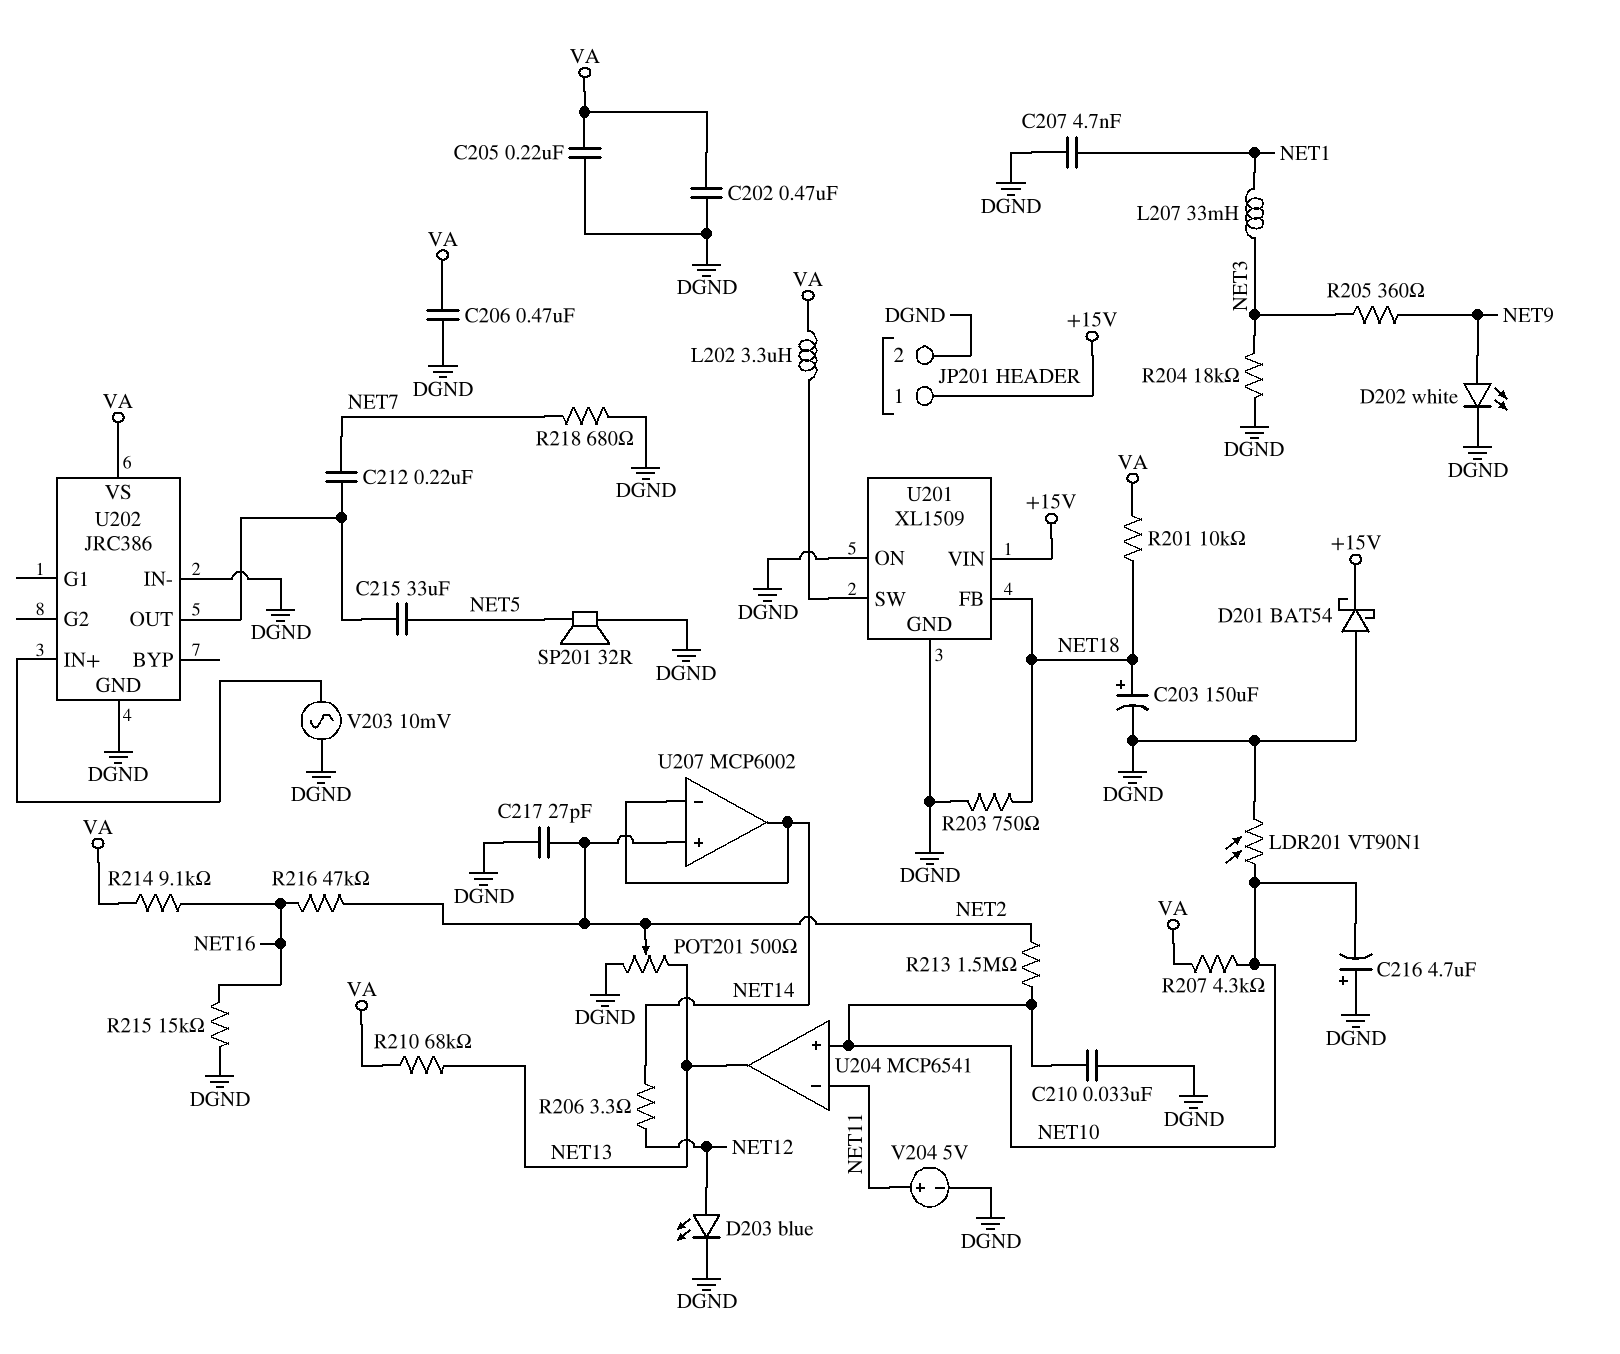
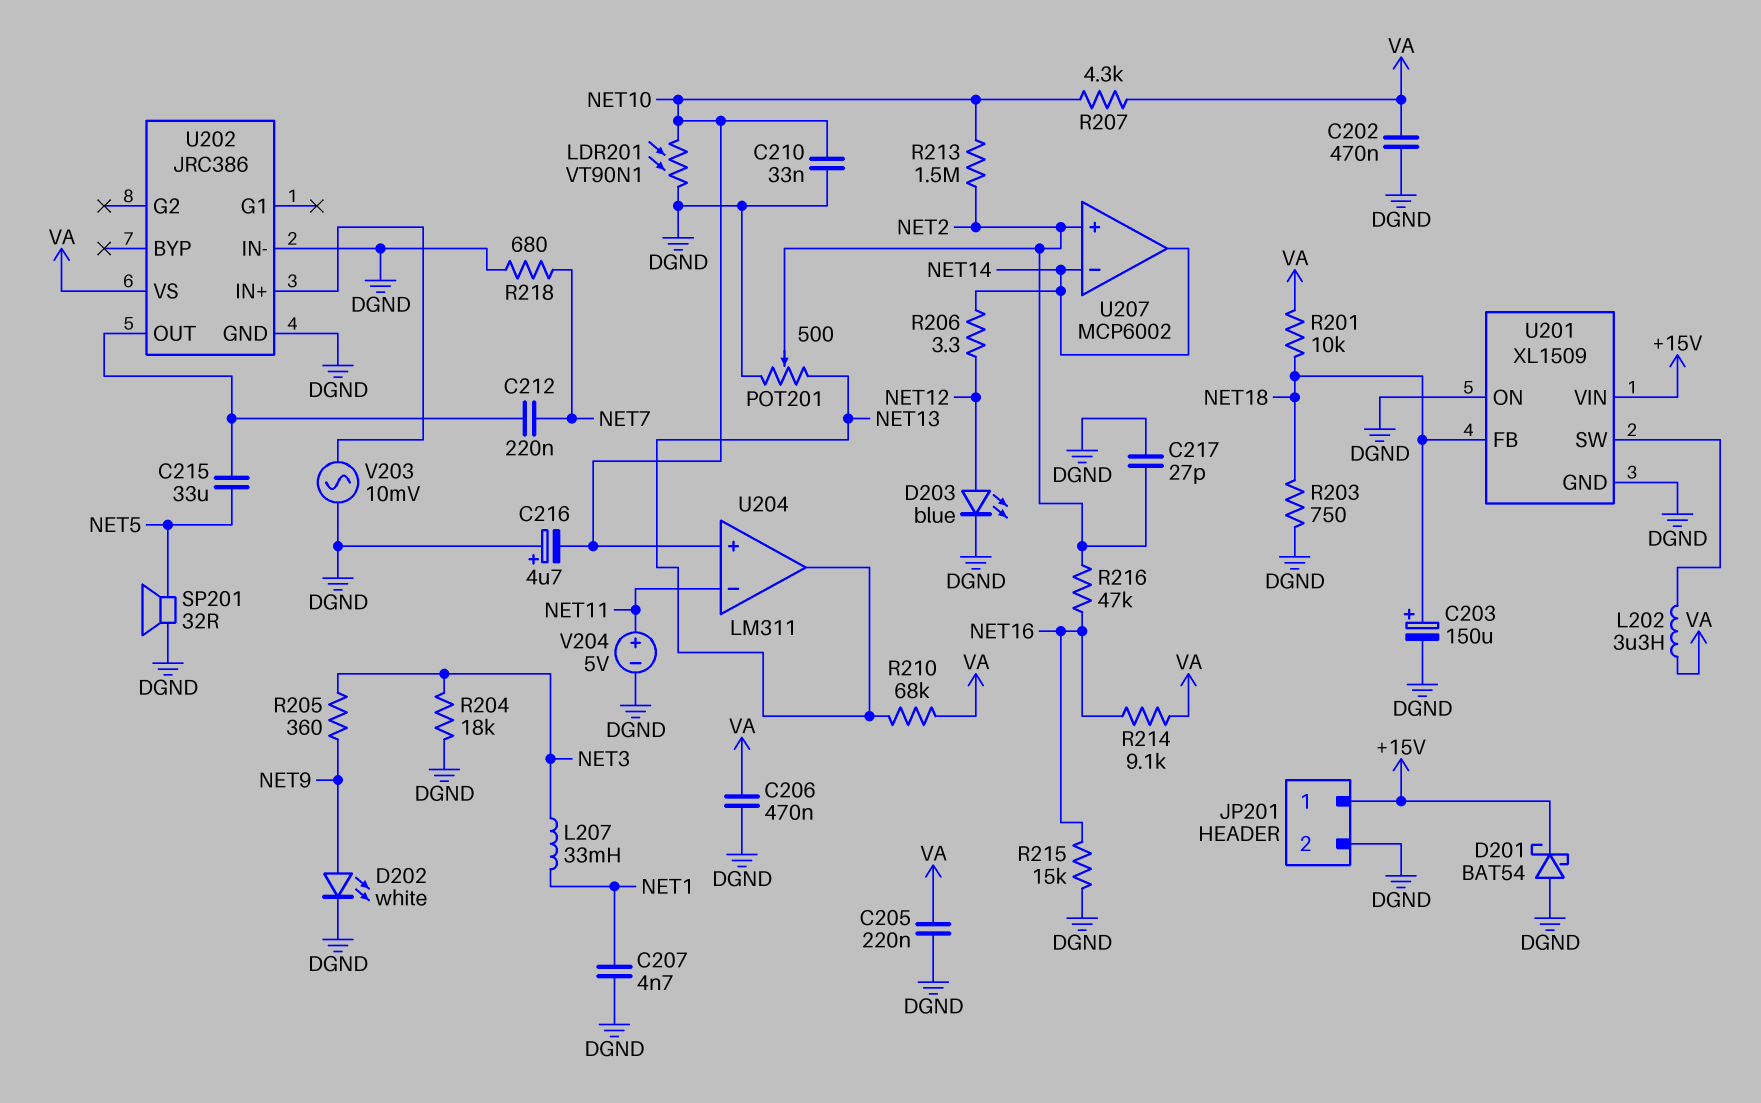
U204: MCP6541 -> LM311

